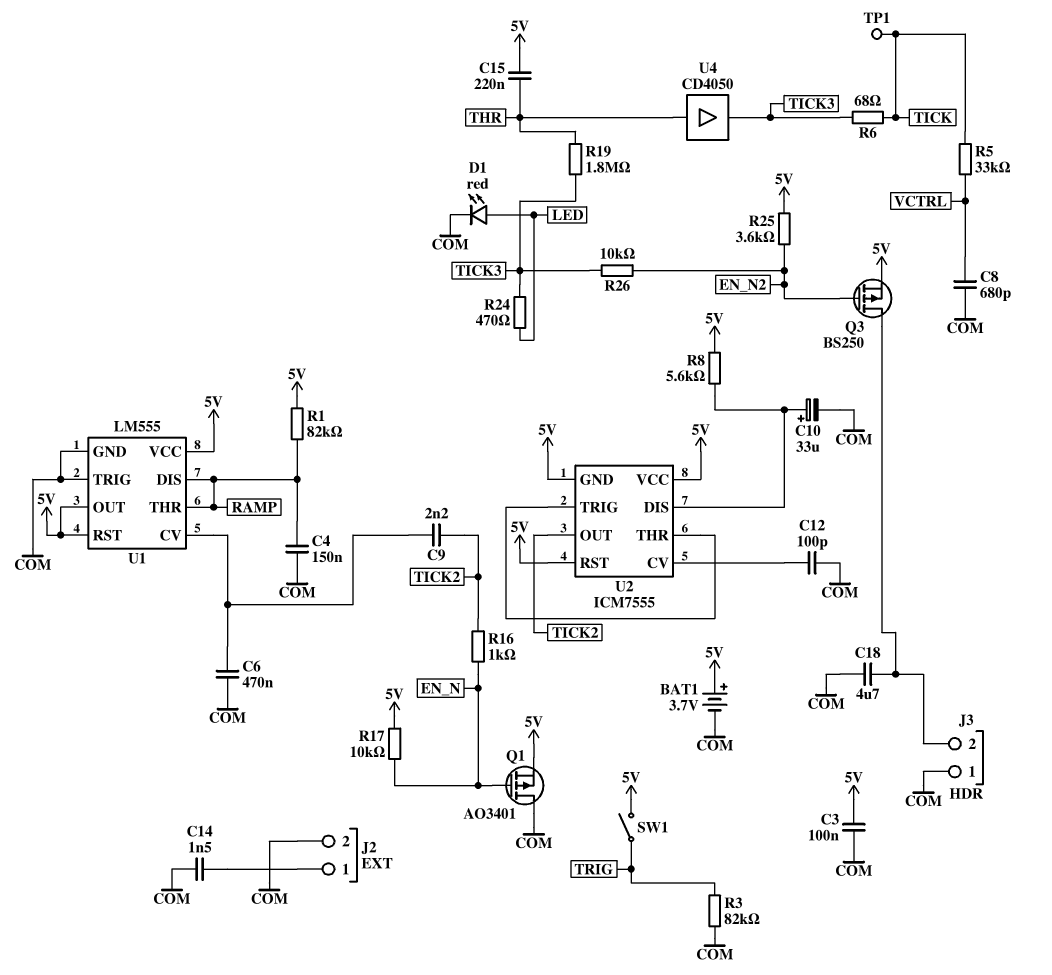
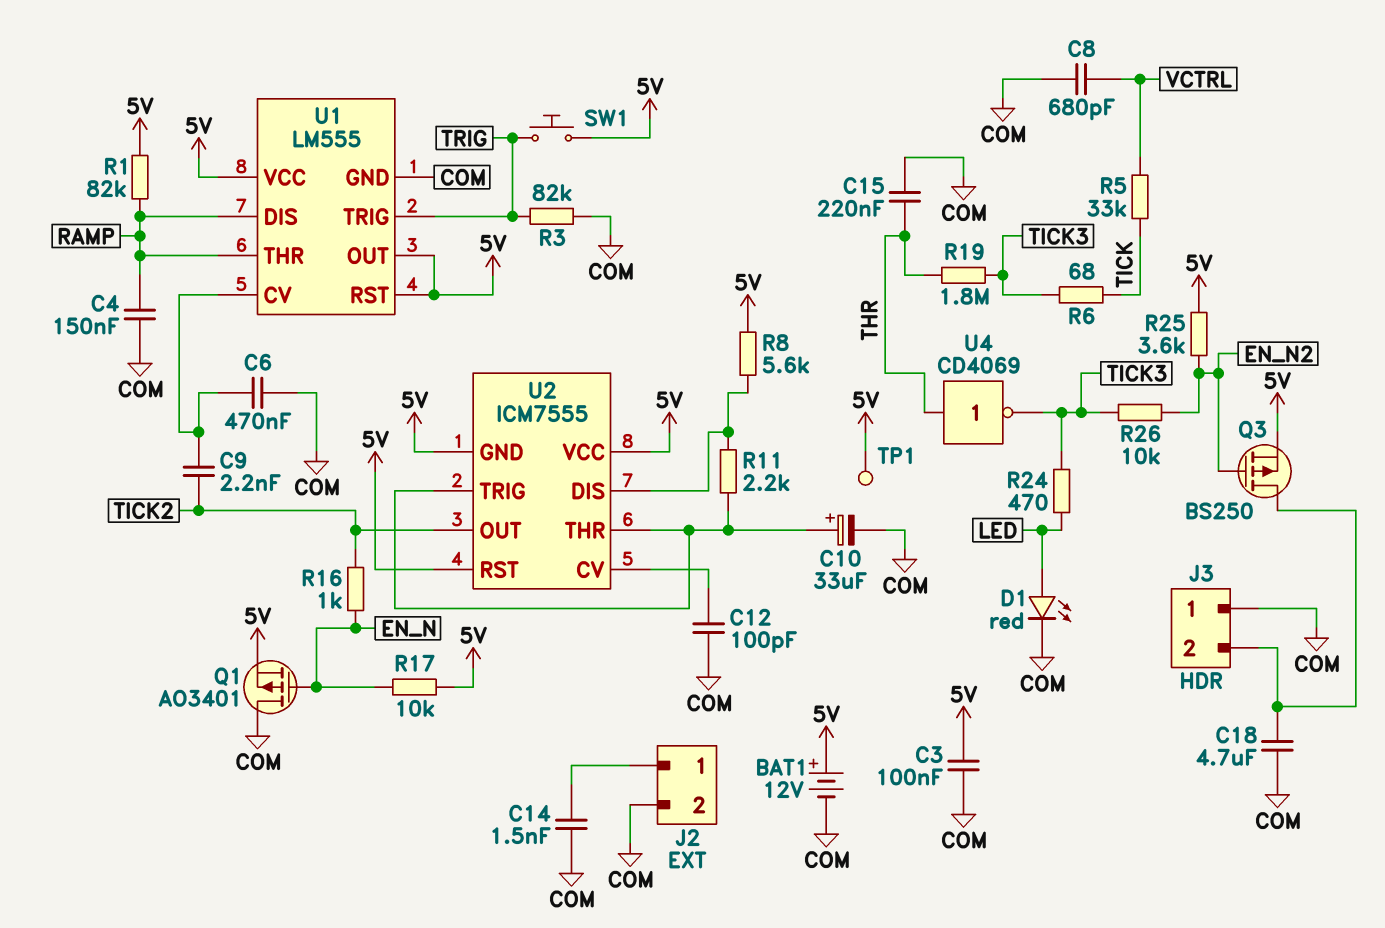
BAT1: 3.7V (plus 5V, minus COM) -> 12V (plus 5V, minus COM)
C10: 33uF (plus U2/DIS, minus COM) -> 33uF (plus U2/THR, minus COM)
C15: 220nF (5V, THR) -> 220nF (COM, THR)
R11: none -> 2.2k (U2/DIS, U2/THR)
SW1: switch (5V, TRIG) -> button (5V, TRIG)
TP1: test point (TICK) -> test point (5V)
U1 pin TRIG: COM -> TRIG
U4: buffer CD4050 (in THR, out TICK3) -> NOT CD4069 (in THR, out TICK3)

